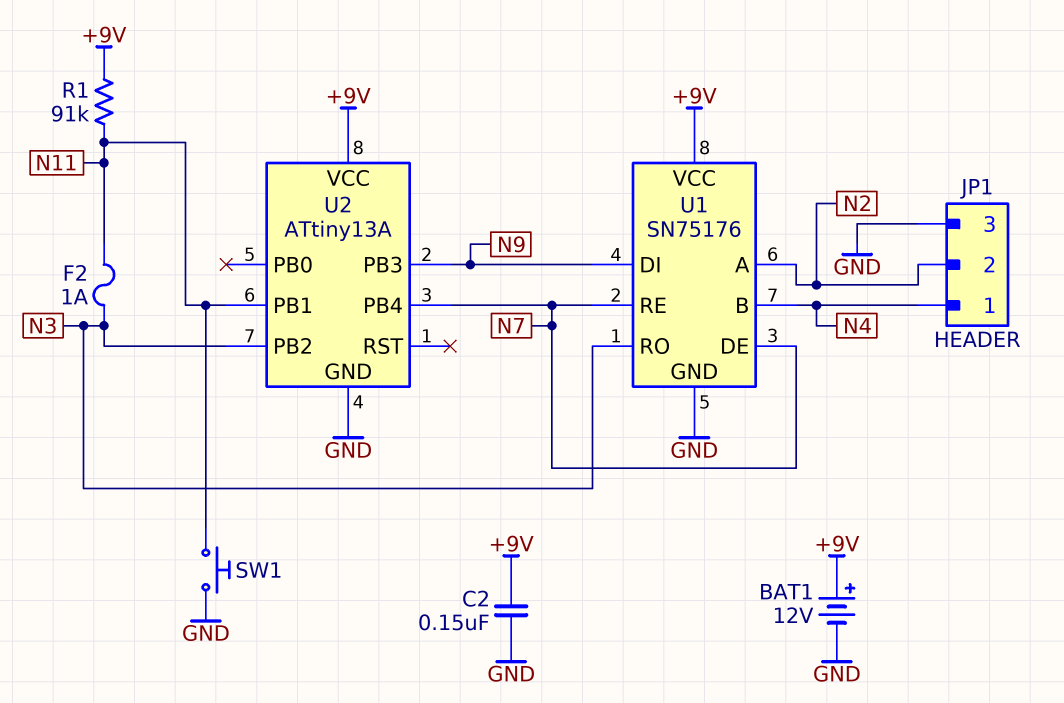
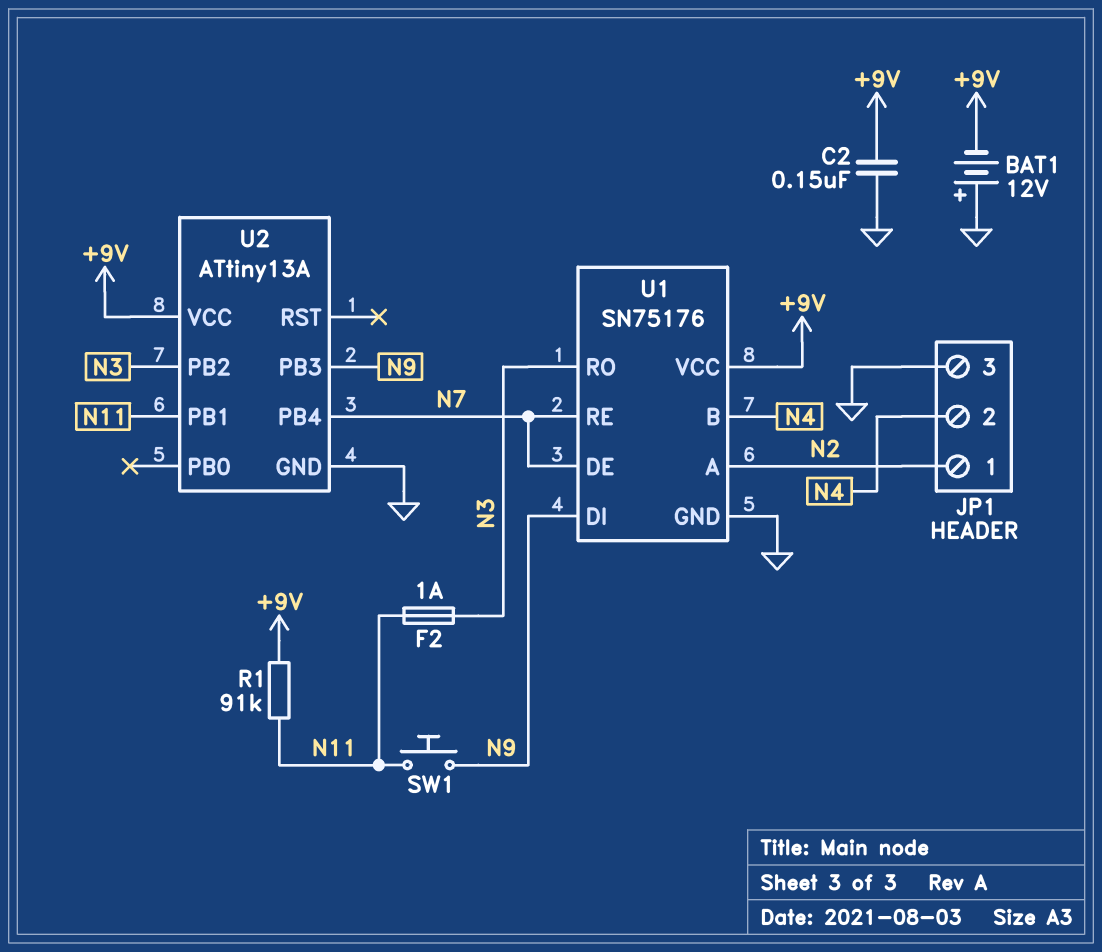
BAT1: 12V (plus +9V, minus GND) -> 12V (plus GND, minus +9V)
JP1 pin 1: N4 -> N2
JP1 pin 2: N2 -> N4
SW1: button (GND, N11) -> button (N9, N11)

